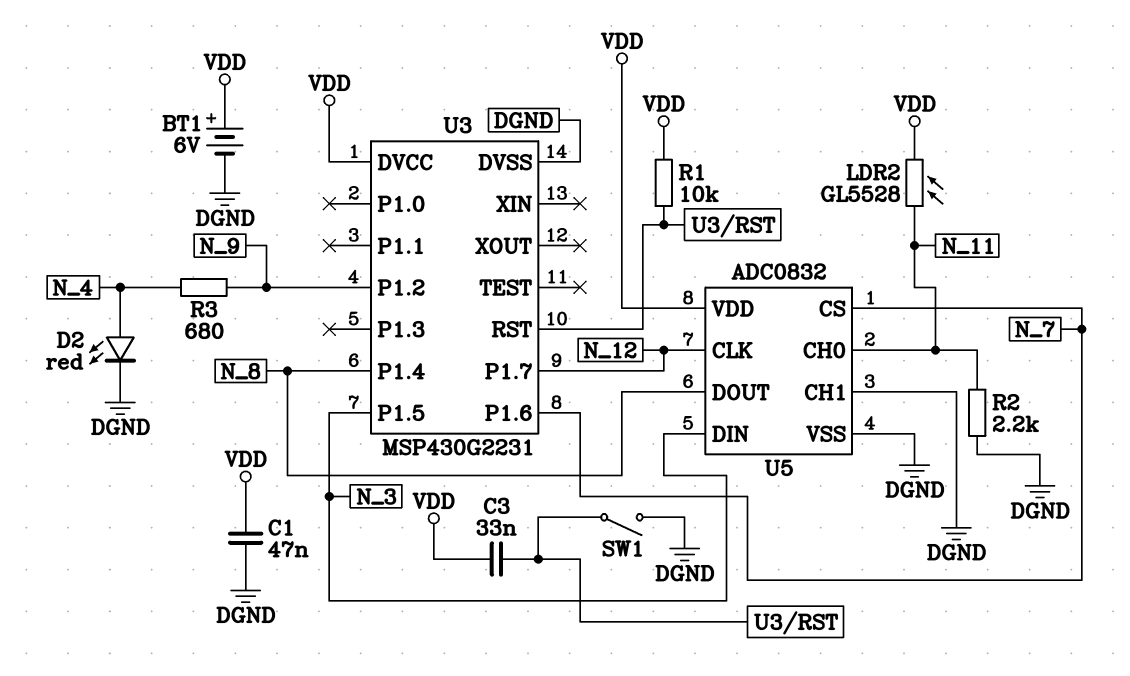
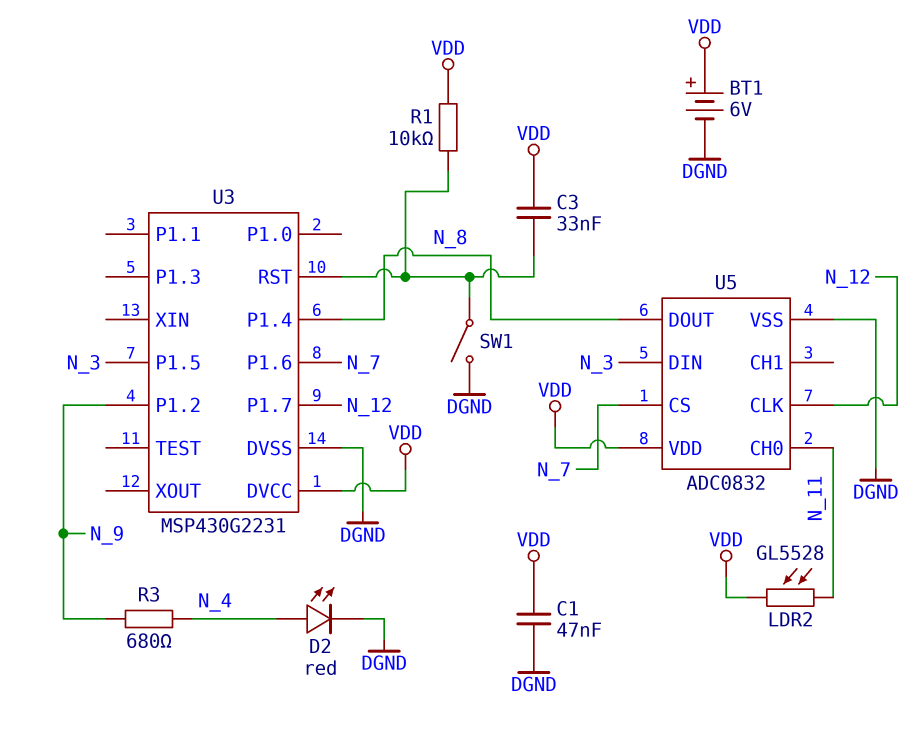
R2: 2.2k (DGND, N_11) -> none
U5 pin CH1: DGND -> none

